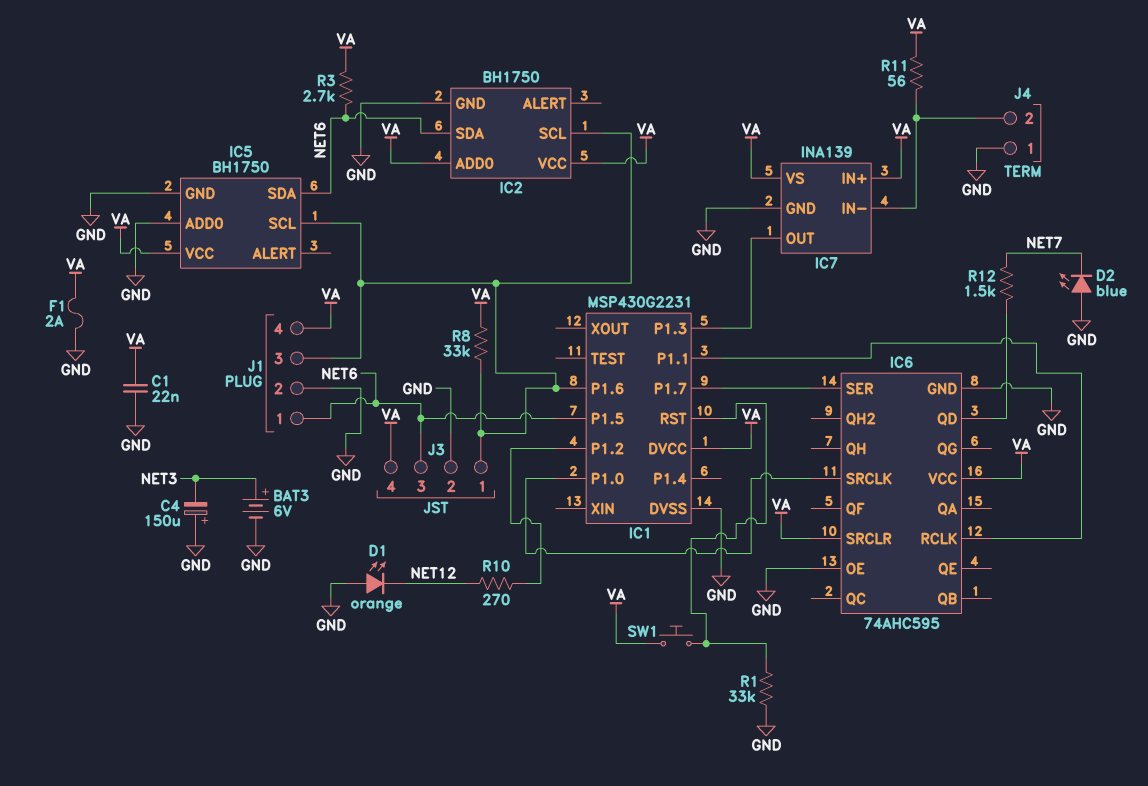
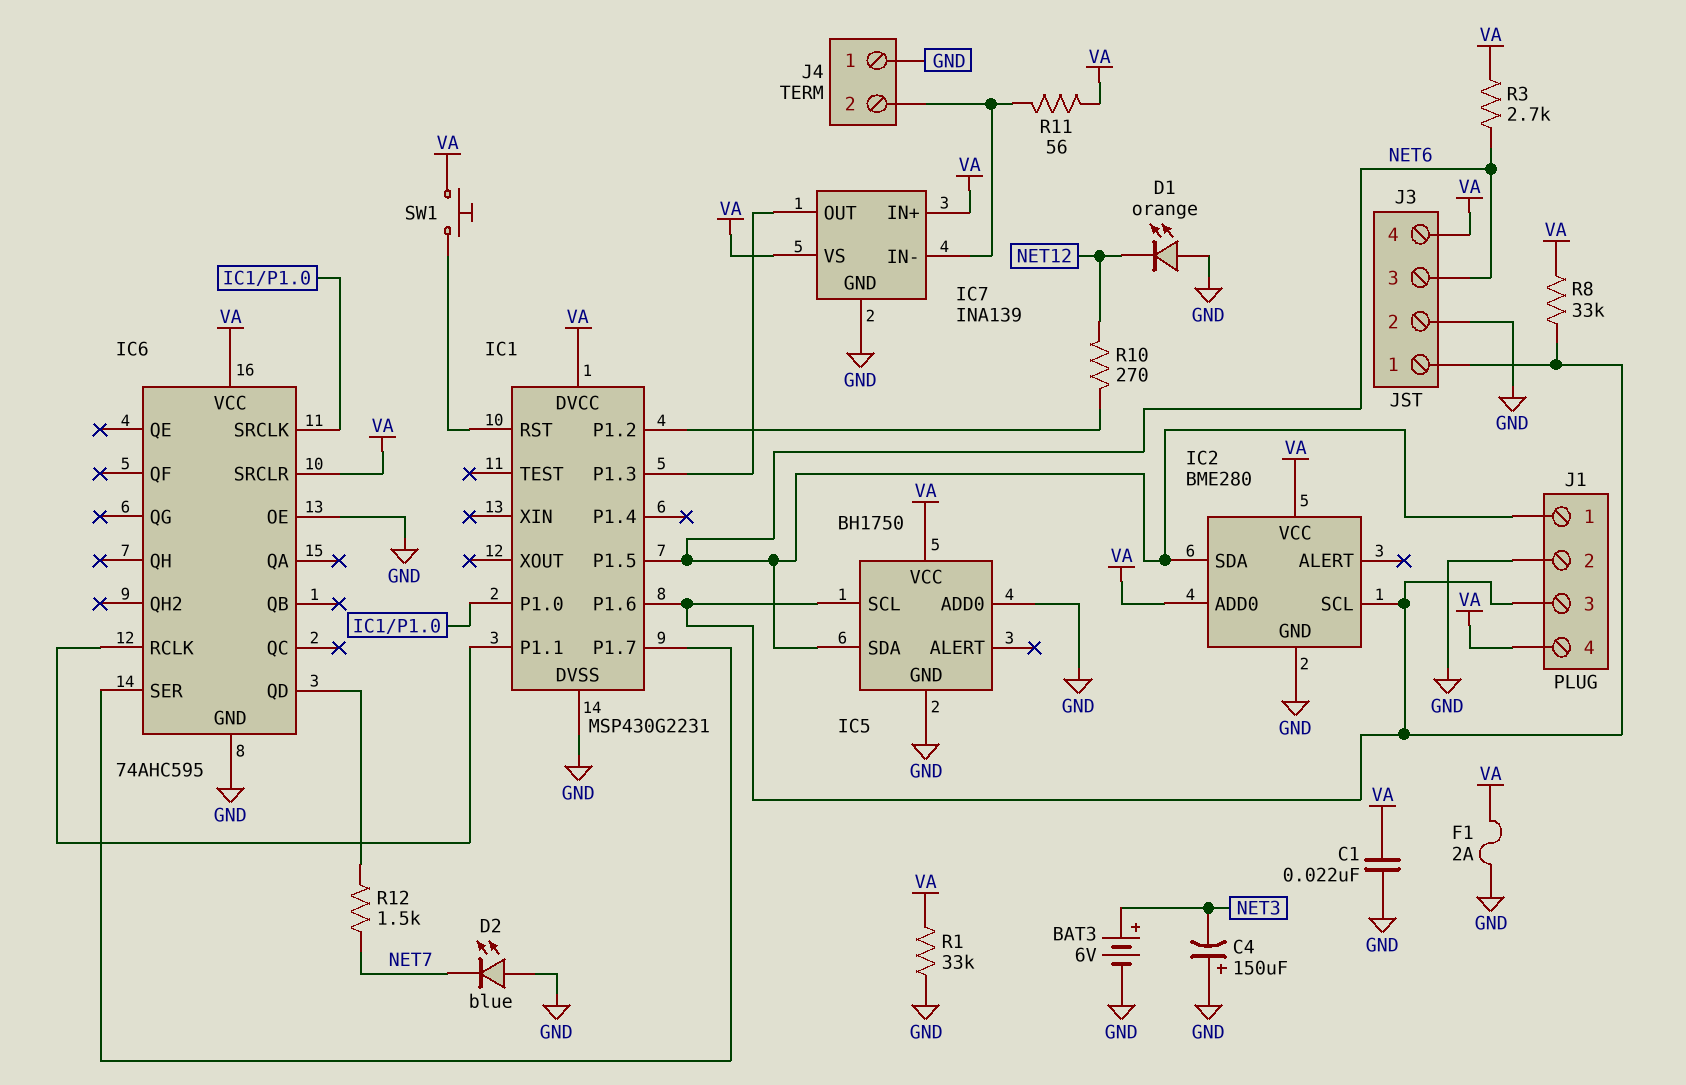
IC2: BH1750 -> BME280
R1: 33k (GND, IC1/RST) -> 33k (GND, VA)

